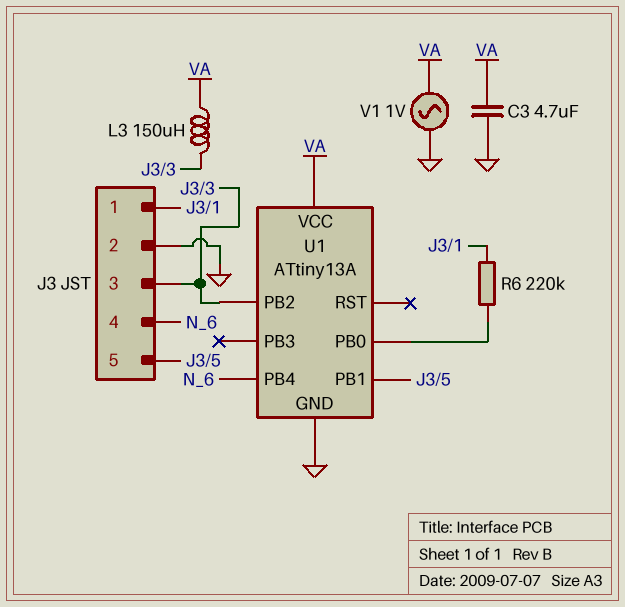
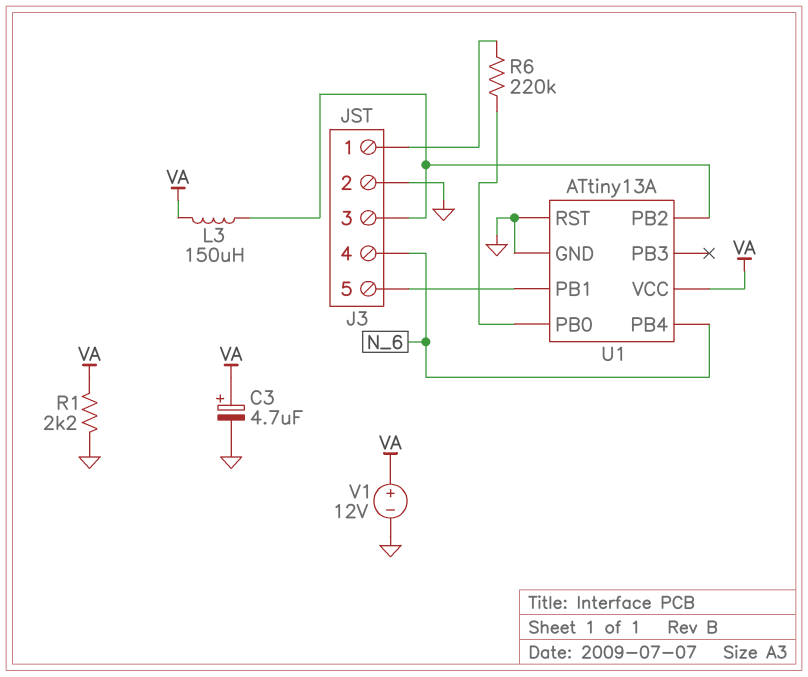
C3: 4.7uF (GND, VA) -> 4.7uF (plus VA, minus GND)
R1: none -> 2.2k (GND, VA)
U1 pin RST: none -> GND
V1: AC 1V (GND, VA) -> 12V (plus VA, minus GND)

